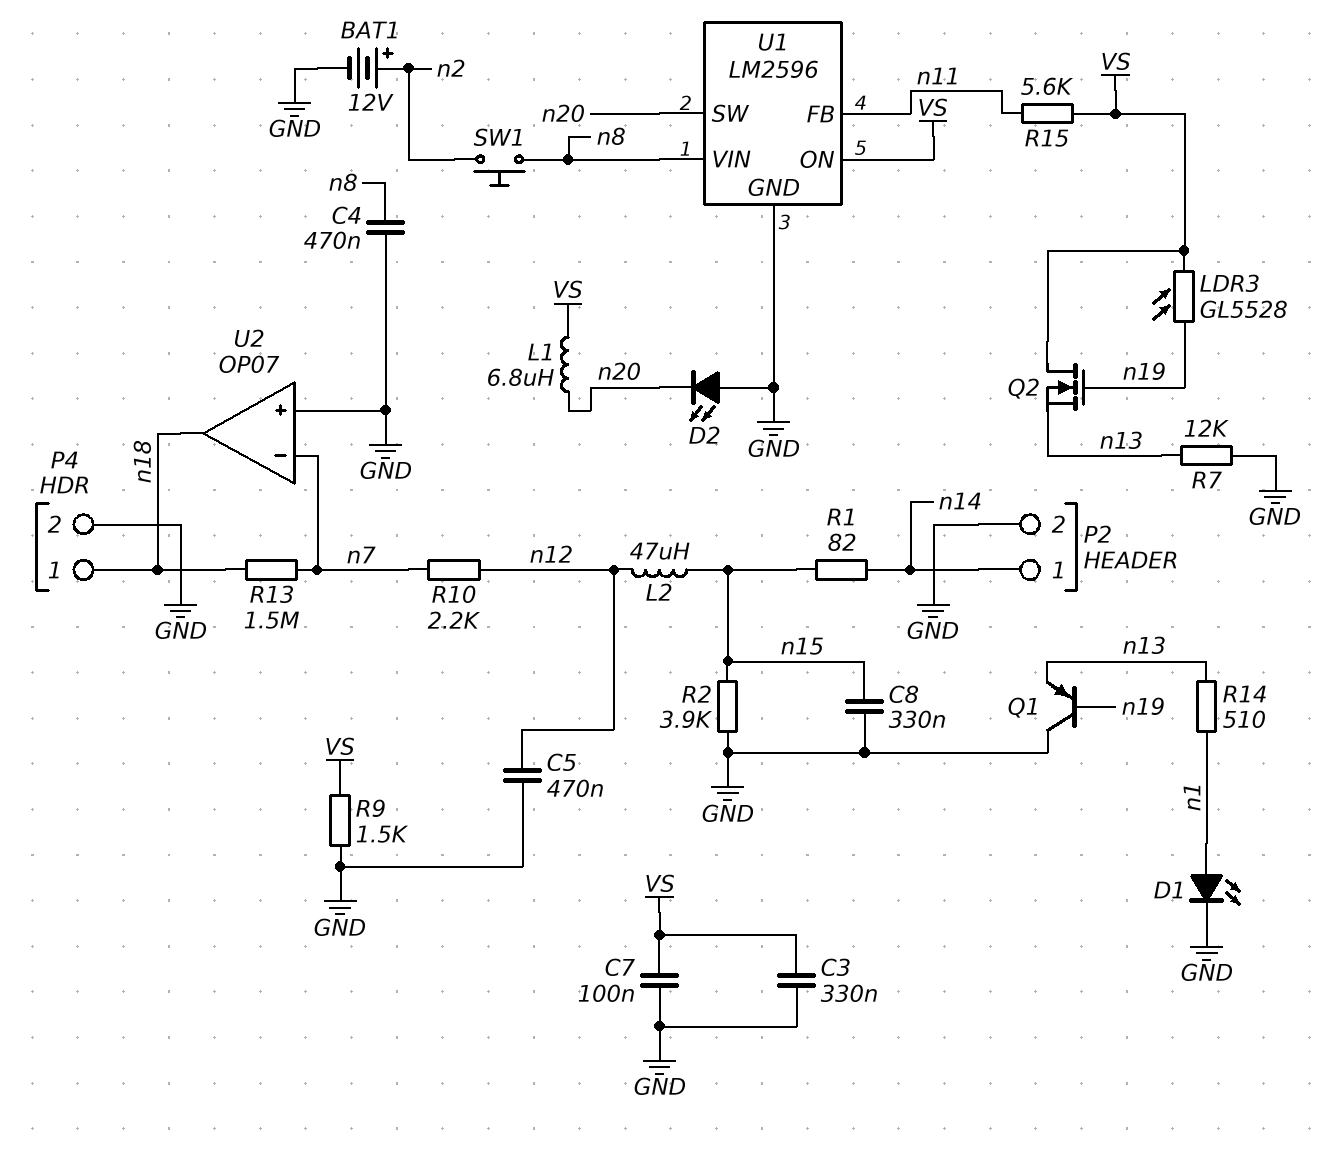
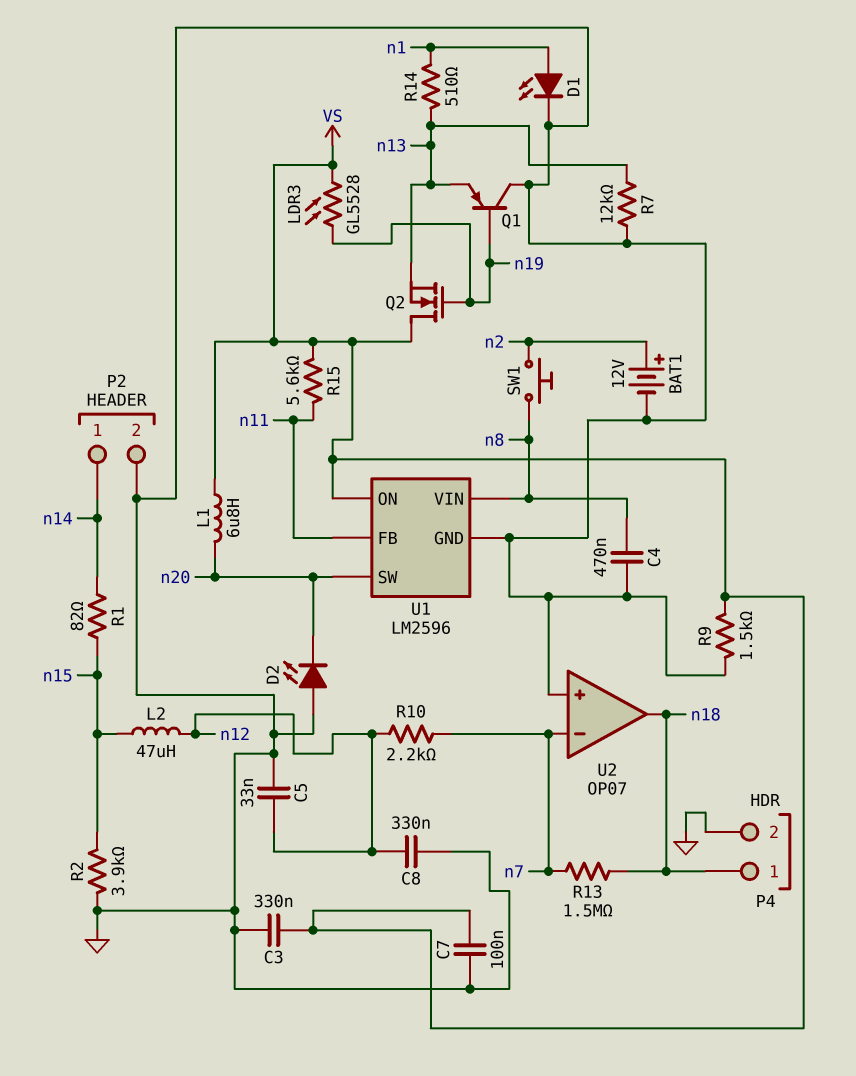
C5: 470nF (GND, n12) -> 33nF (GND, n12)
C8: 330nF (GND, n15) -> 330nF (GND, n12)

